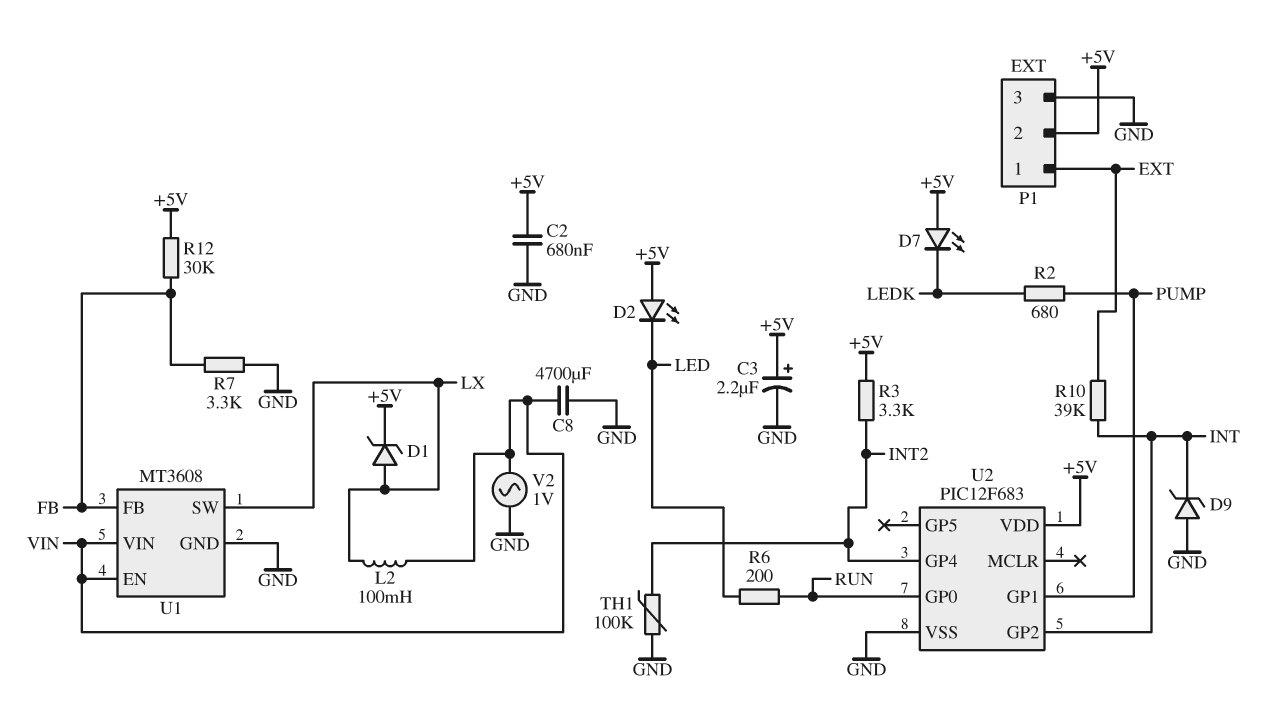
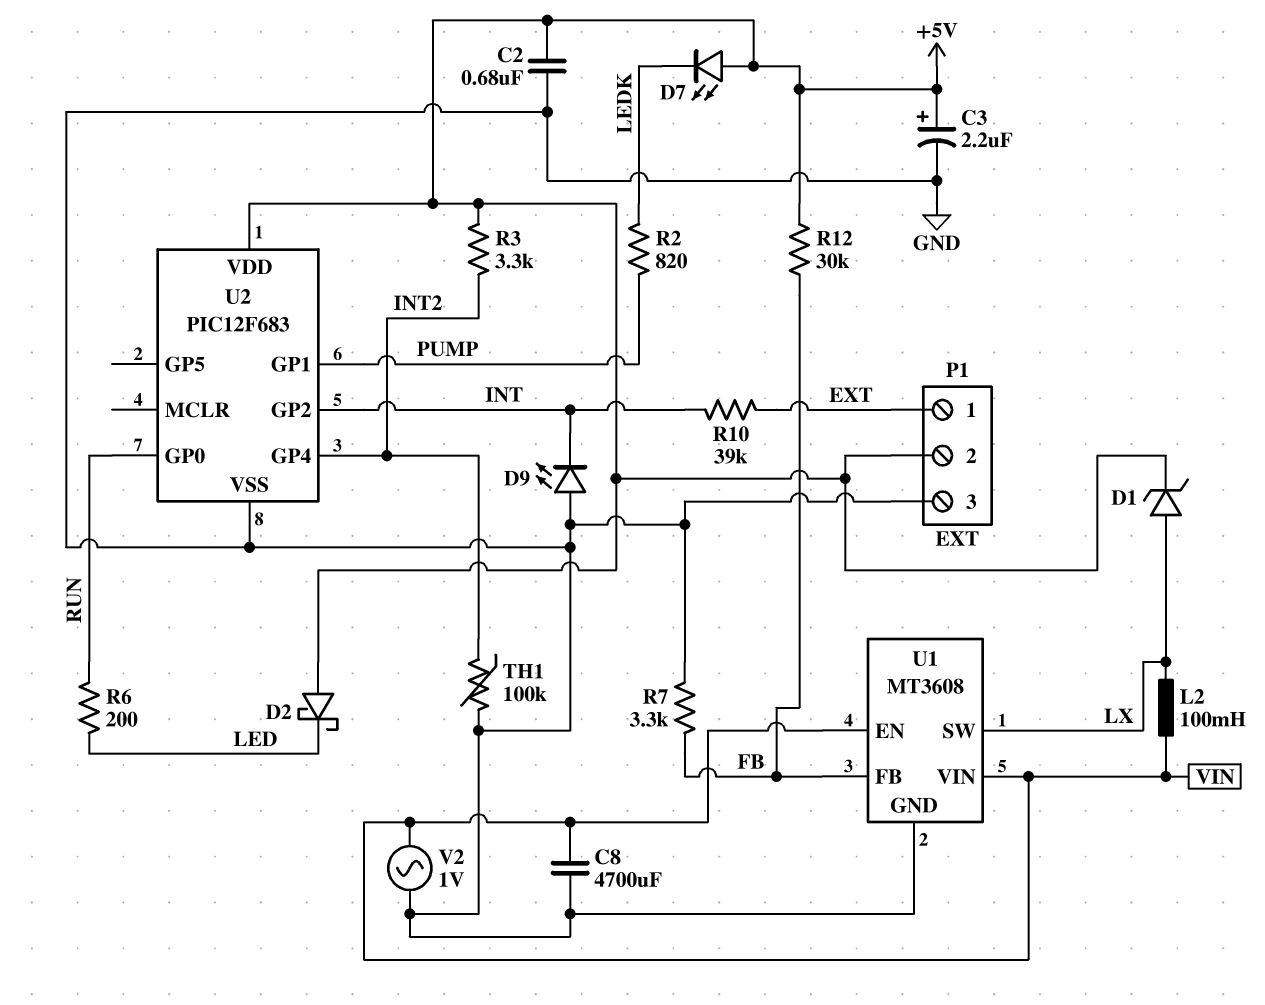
D2: LED (A +5V, K LED) -> schottky (A +5V, K LED)
D9: zener (A GND, K INT) -> LED (A GND, K INT)
R2: 680 (LEDK, PUMP) -> 820 (LEDK, PUMP)

